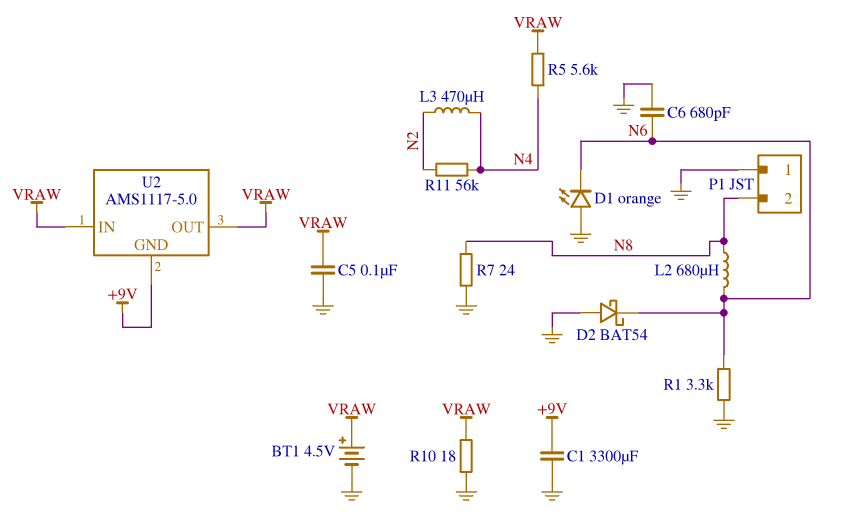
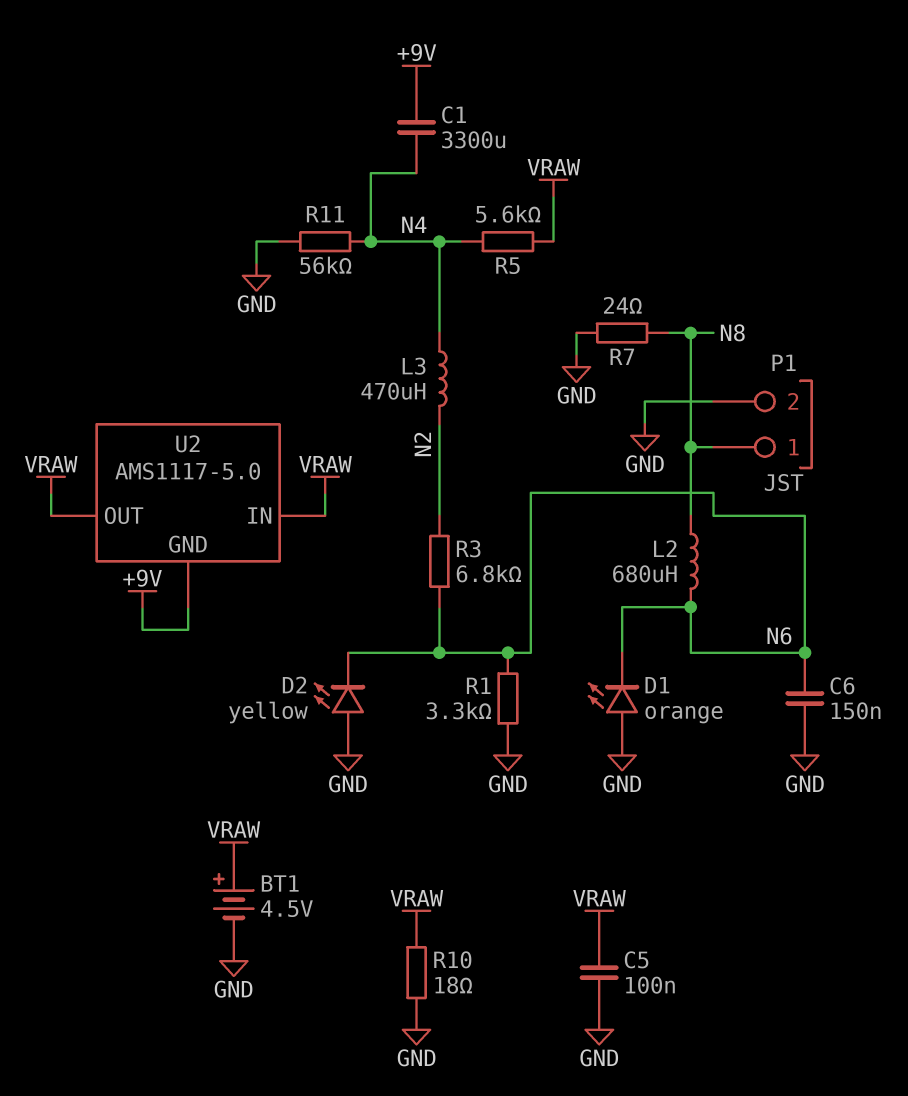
C1: 3300uF (+9V, GND) -> 3300uF (+9V, N4)
C6: 680pF (GND, N6) -> 150nF (GND, N6)
D2: schottky BAT54 (A GND, K N6) -> LED yellow (A GND, K N6)
P1 pin 1: GND -> N8
P1 pin 2: N8 -> GND
R3: none -> 6.8k (N2, N6)
R11: 56k (N2, N4) -> 56k (GND, N4)

